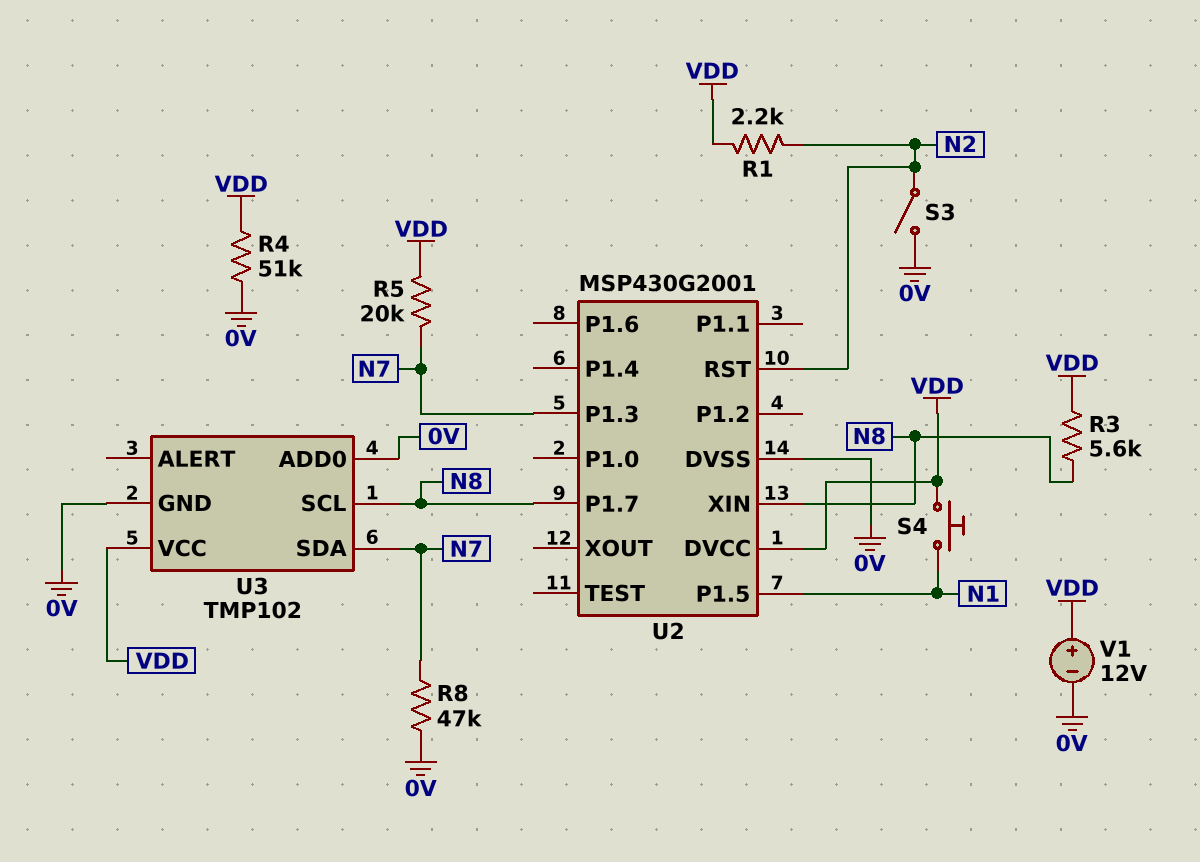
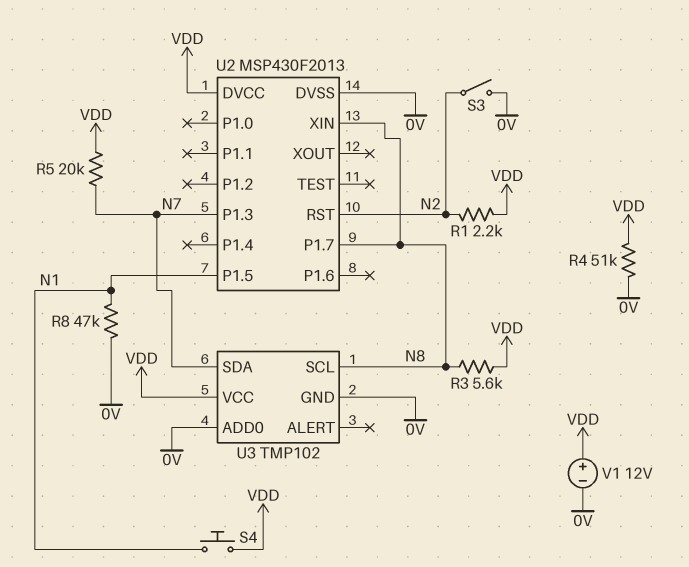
R8: 47k (0V, N7) -> 47k (0V, N1)
U2: MSP430G2001 -> MSP430F2013

